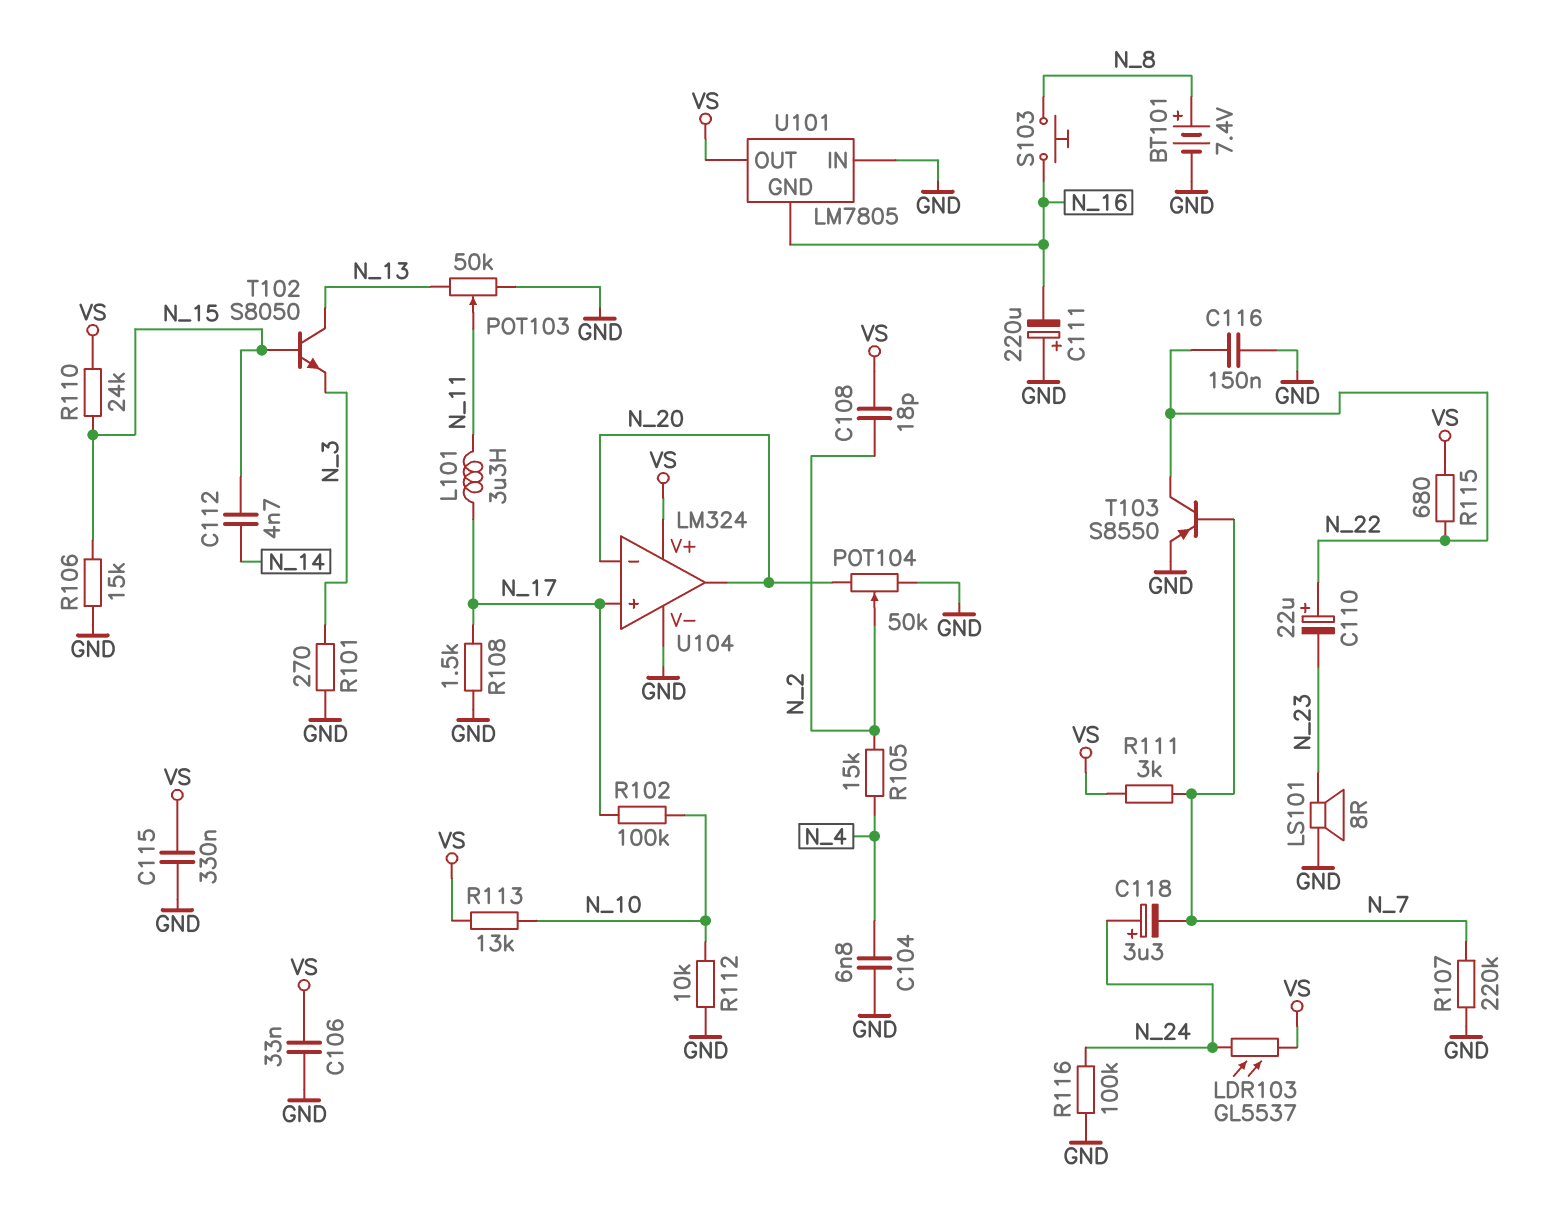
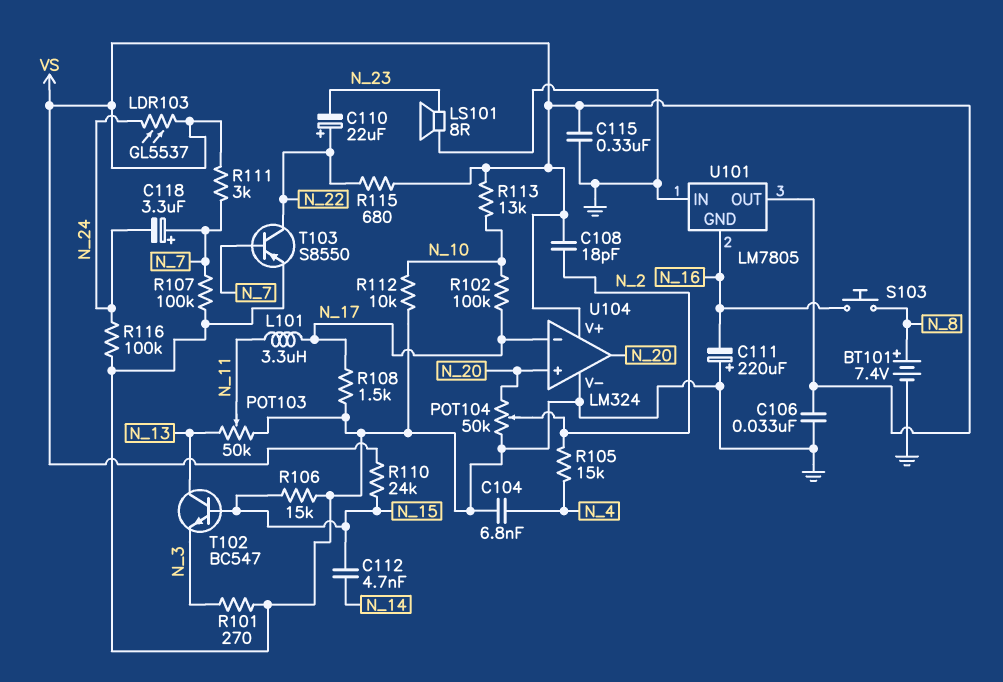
C116: 150nF (GND, N_22) -> none
C118: 3.3uF (plus N_24, minus N_7) -> 3.3uF (plus N_7, minus N_24)
R107: 220k (GND, N_7) -> 100k (GND, N_7)
T102: NPN S8050 (B N_15, C N_13, E N_3) -> NPN BC547 (B N_15, C N_13, E N_3)
U104 pin in+: N_17 -> N_20
U104 pin in-: N_20 -> N_17

